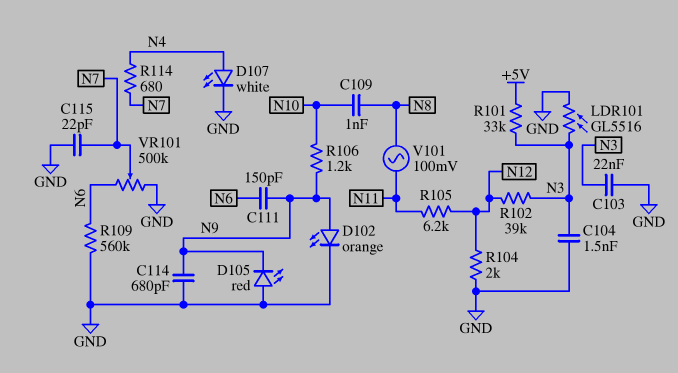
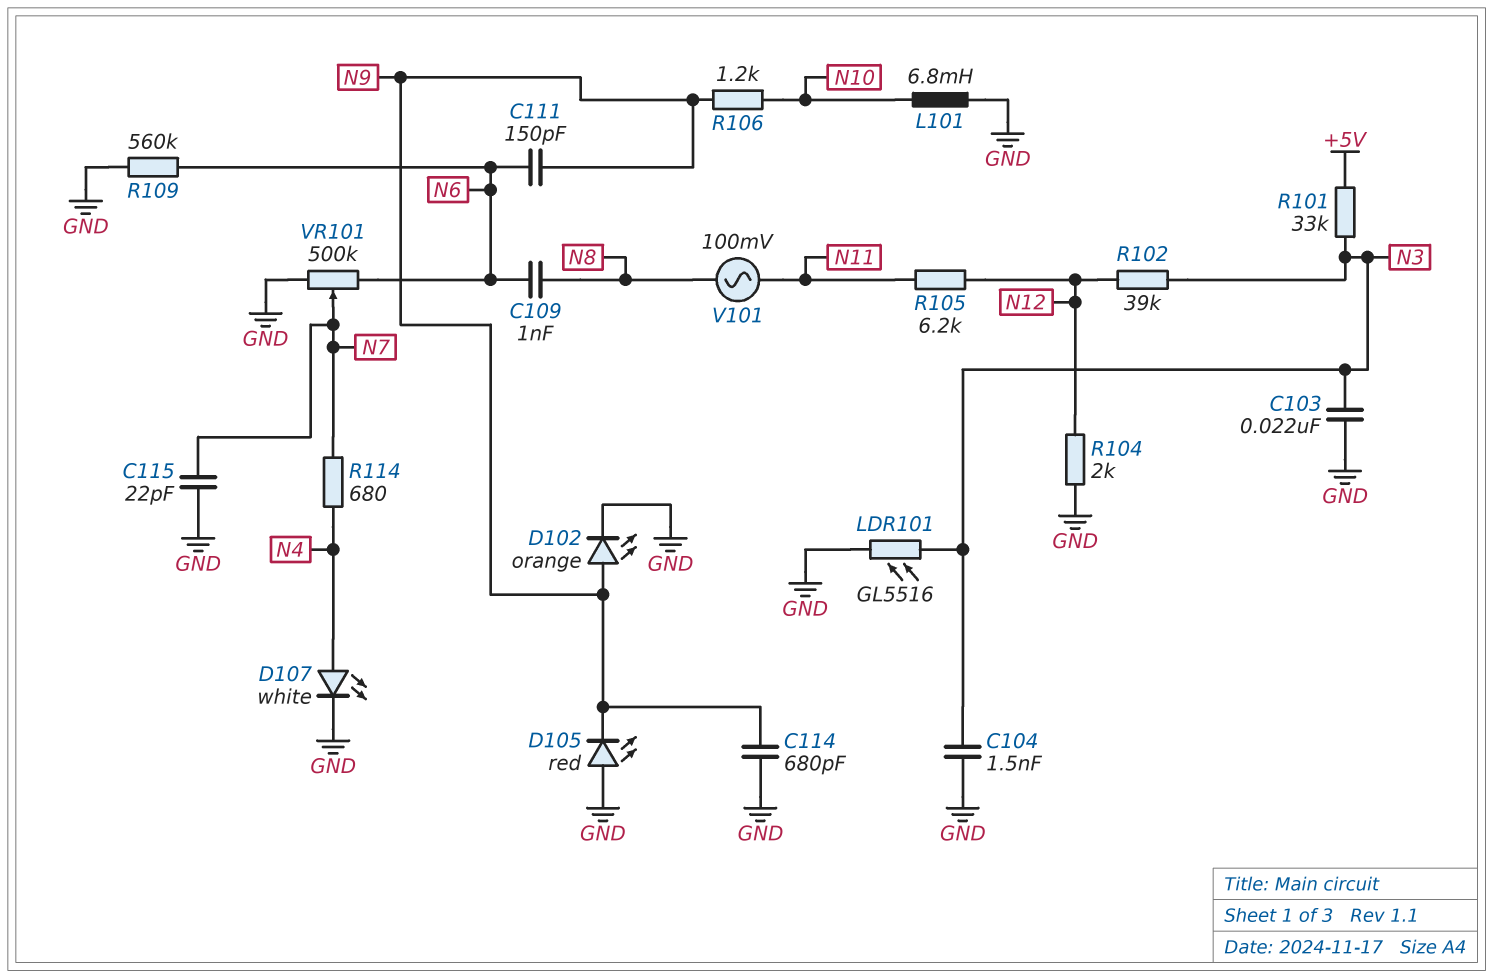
C109: 1nF (N8, N10) -> 1nF (N6, N8)
L101: none -> 6.8mH (GND, N10)

